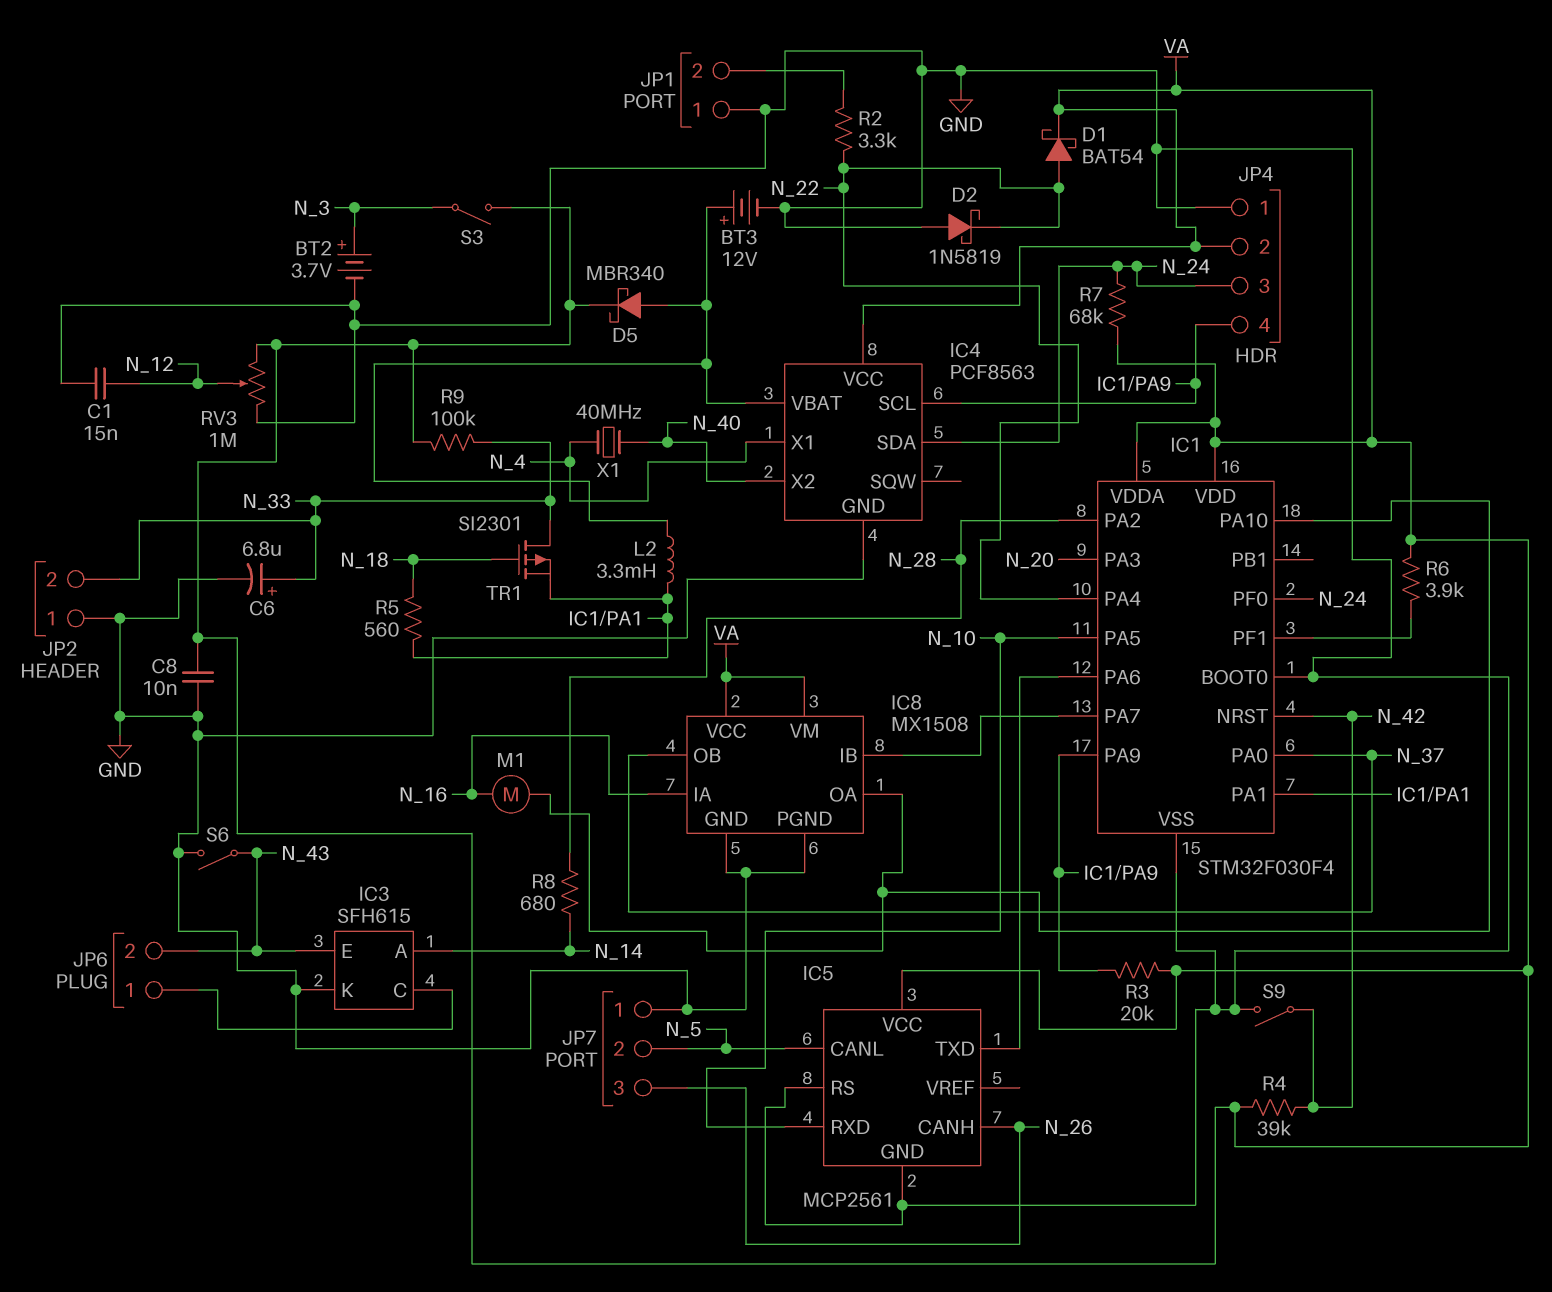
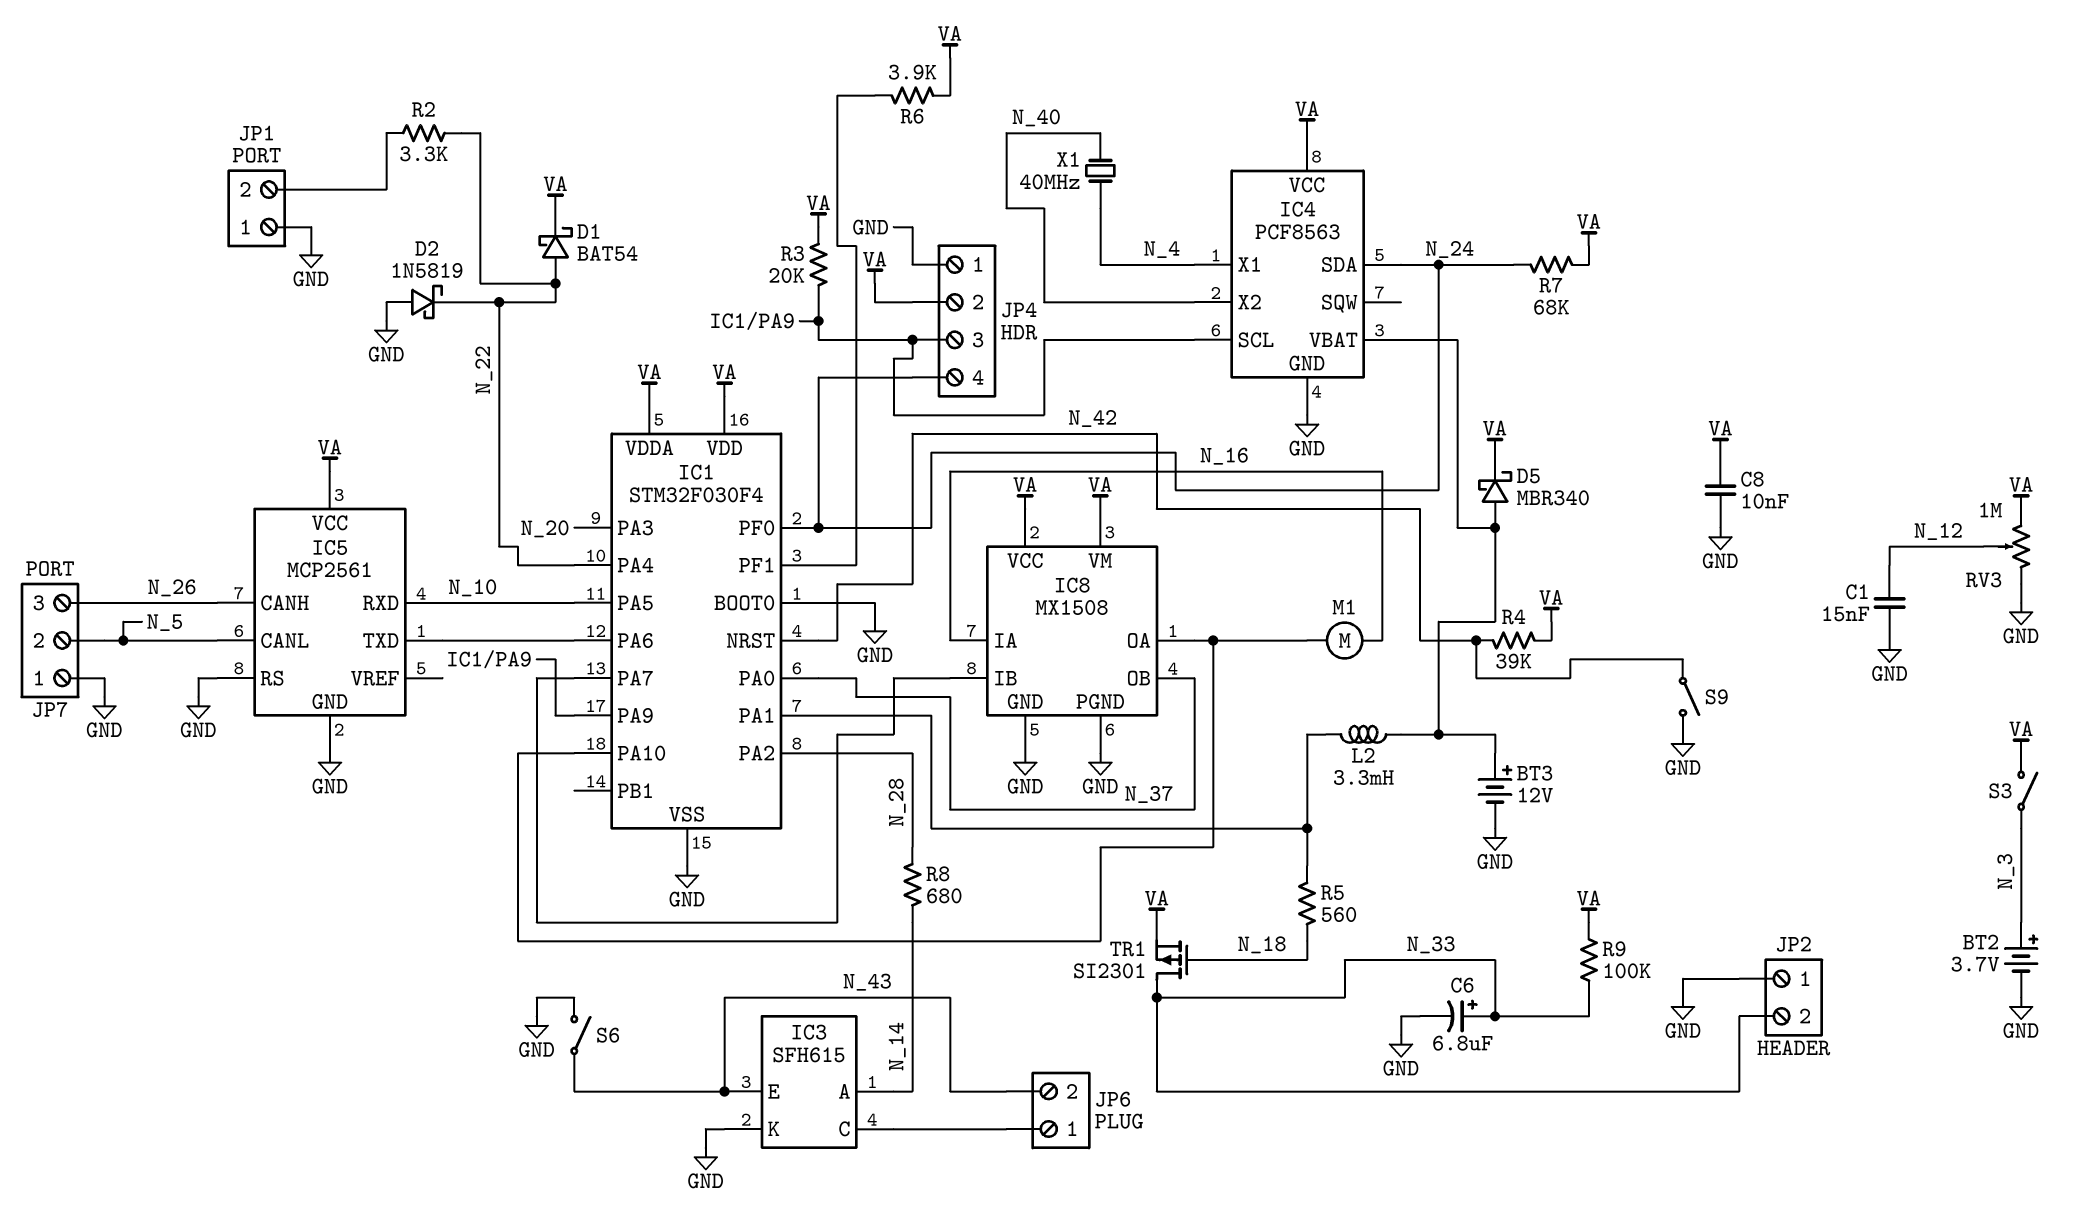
JP4 pin 3: N_24 -> IC1/PA9
JP4 pin 4: IC1/PA9 -> N_24
TR1: PMOS SI2301 (G N_18, D N_33, S IC1/PA1) -> PMOS SI2301 (G N_18, D N_33, S VA)

